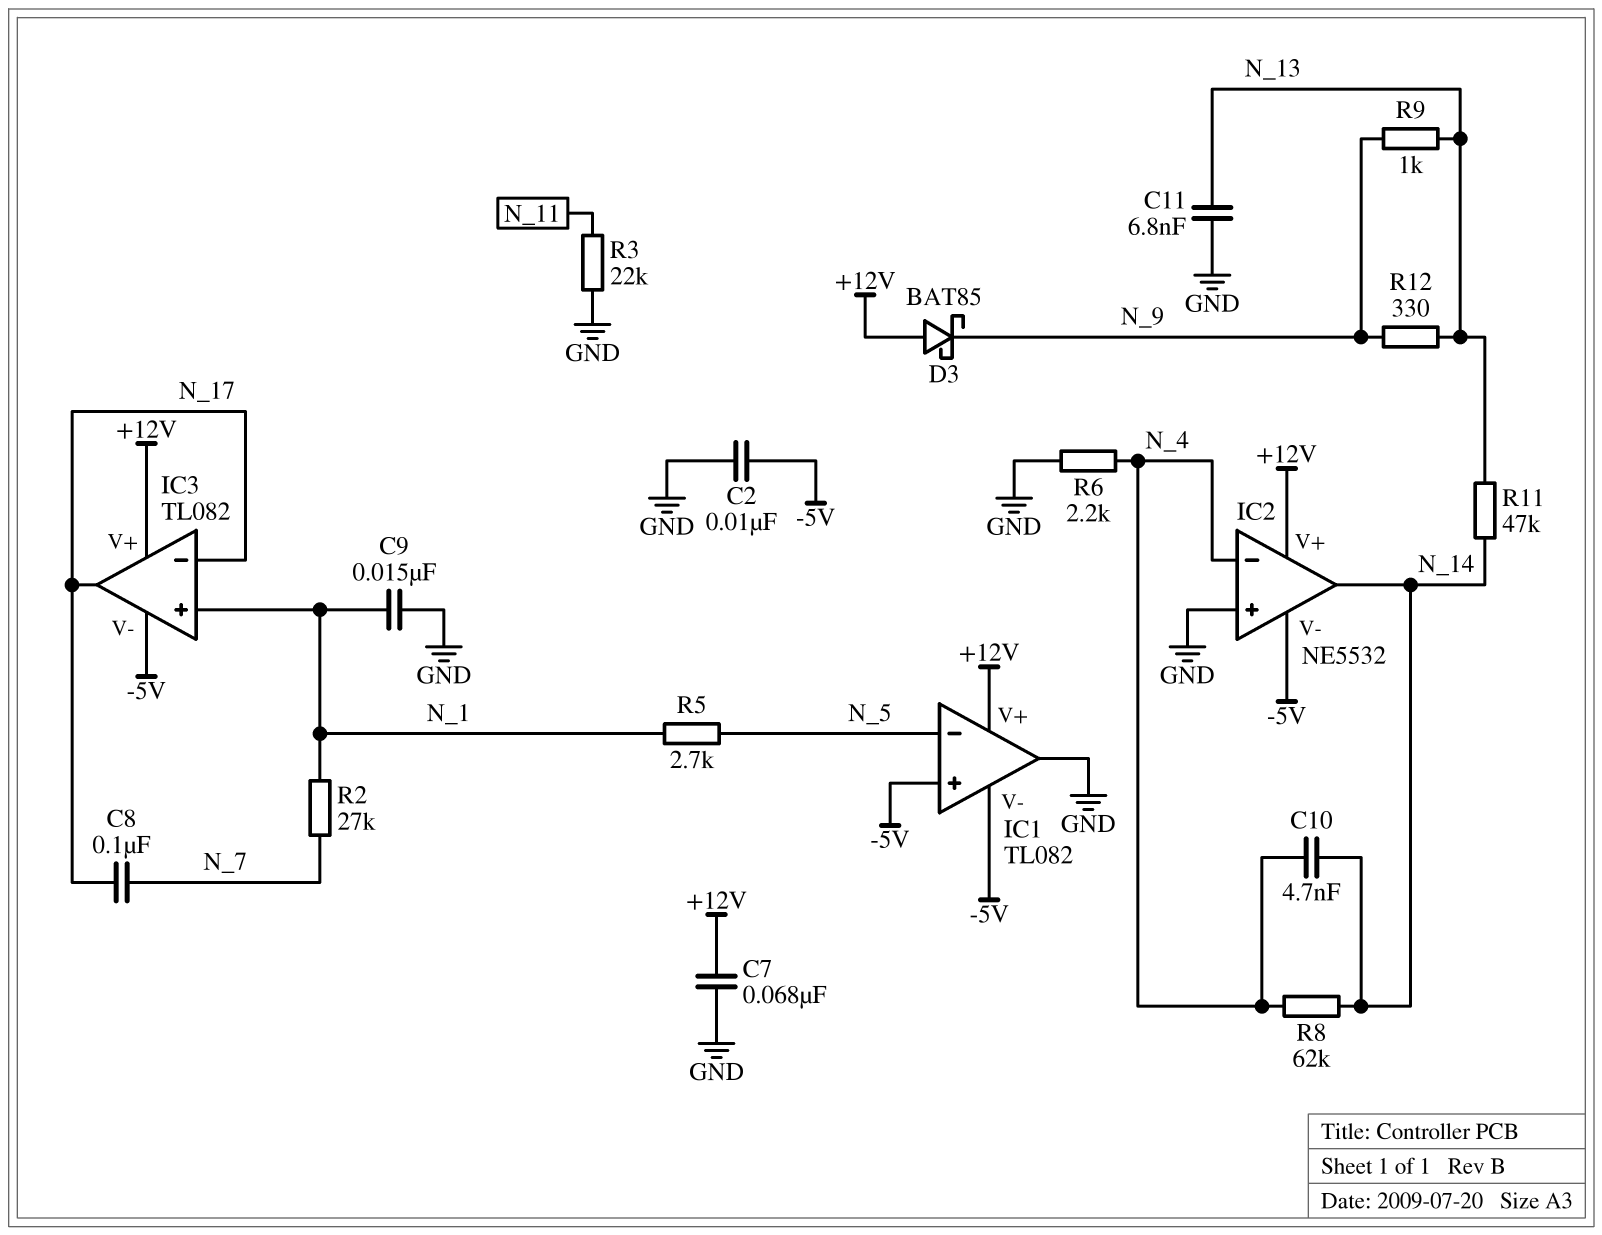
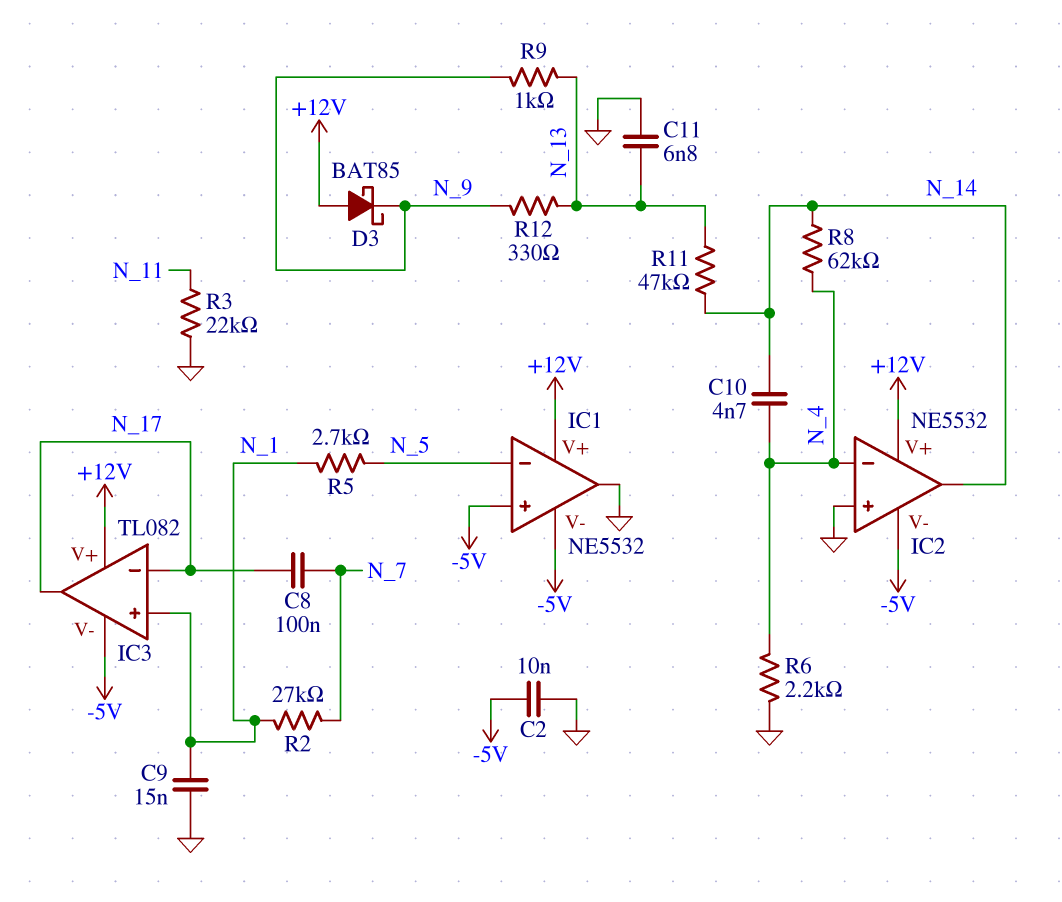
C7: 68nF (+12V, GND) -> none
IC1: TL082 -> NE5532

